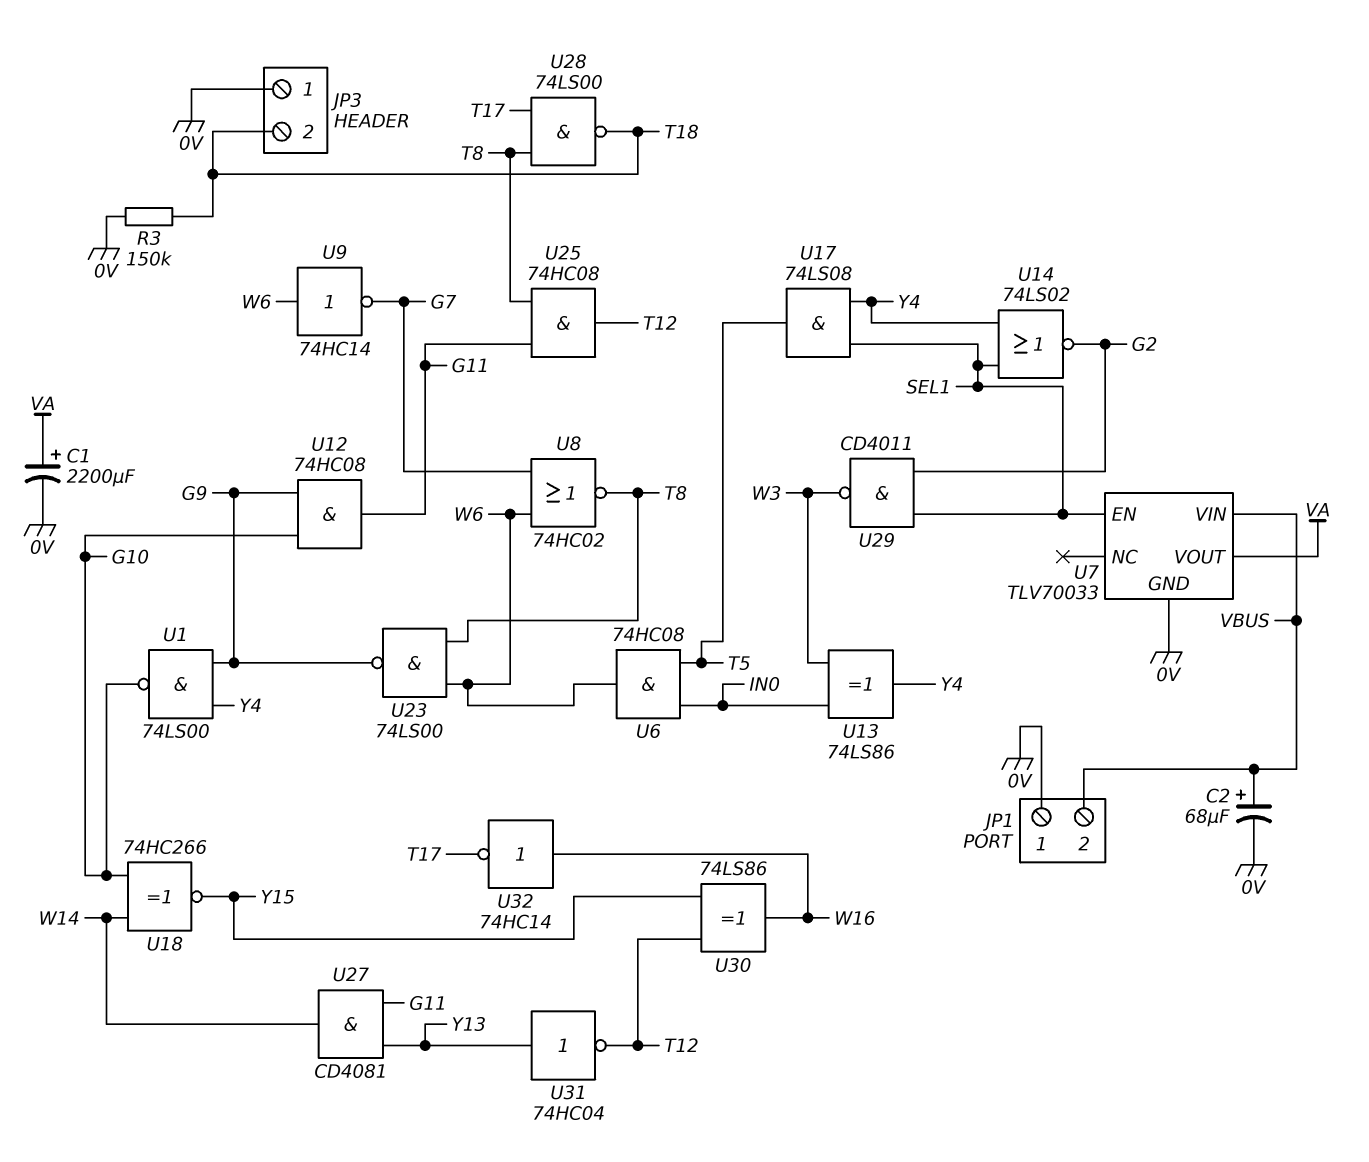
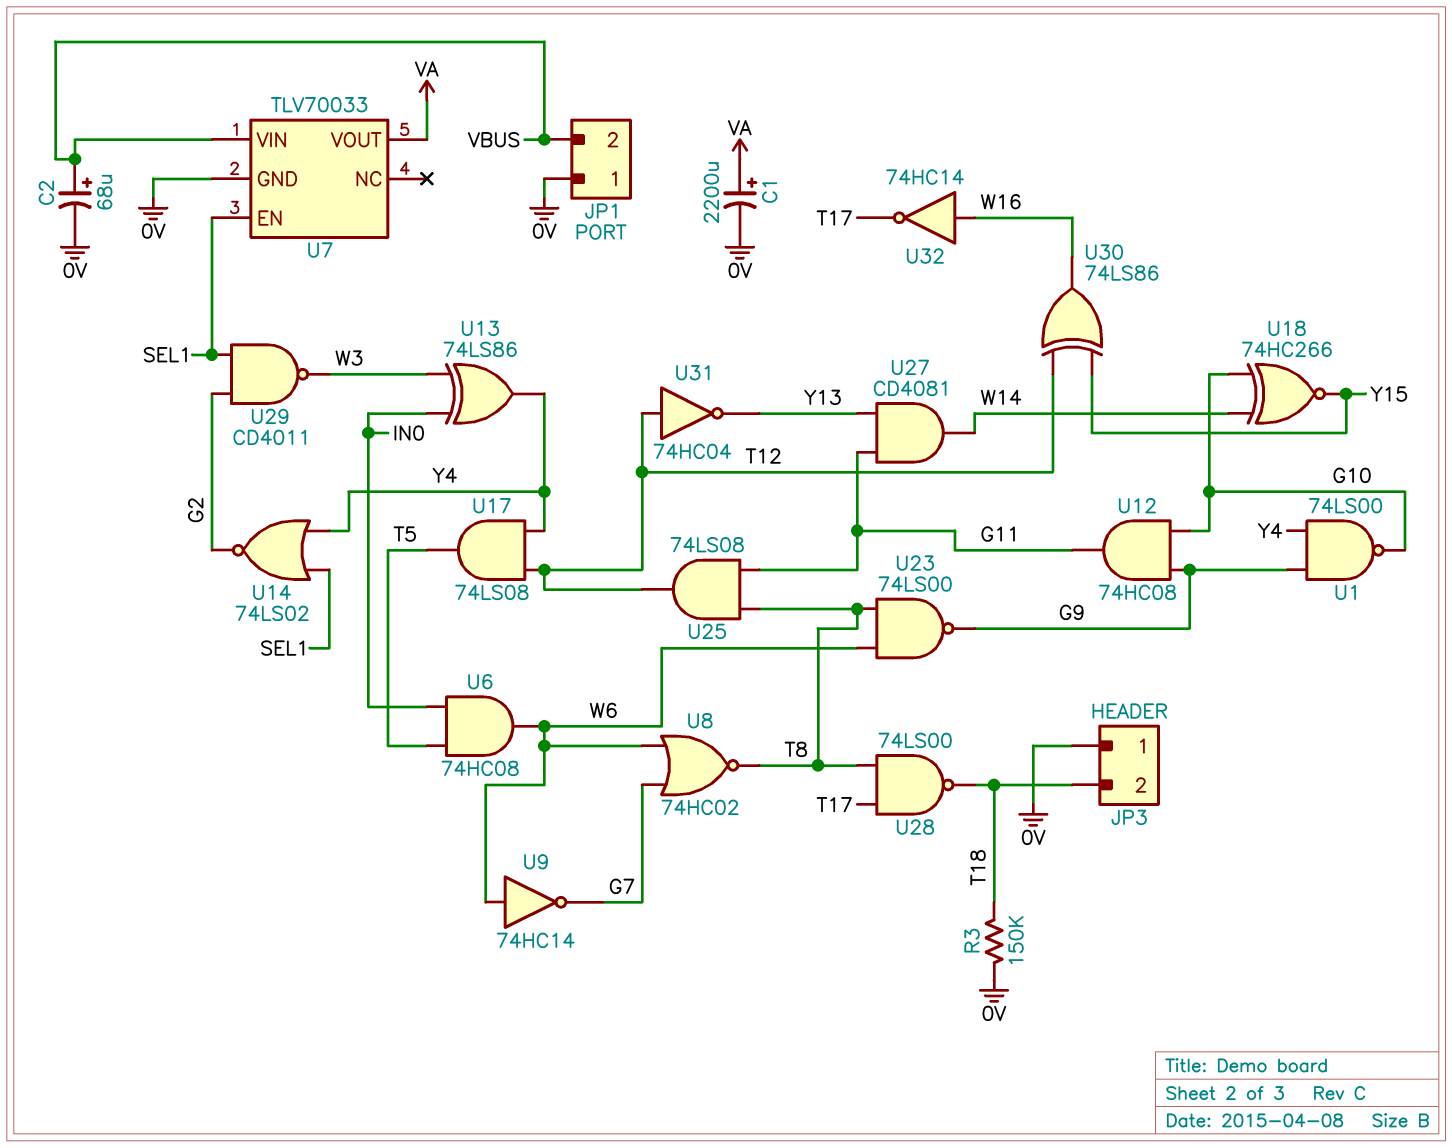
U17: AND 74LS08 (in SEL1, in Y4, out T5) -> AND 74LS08 (in T12, in Y4, out T5)
U25: AND 74HC08 (in G11, in T8, out T12) -> AND 74LS08 (in G11, in T8, out T12)
U31: NOT 74HC04 (in Y13, out T12) -> NOT 74HC04 (in T12, out Y13)

